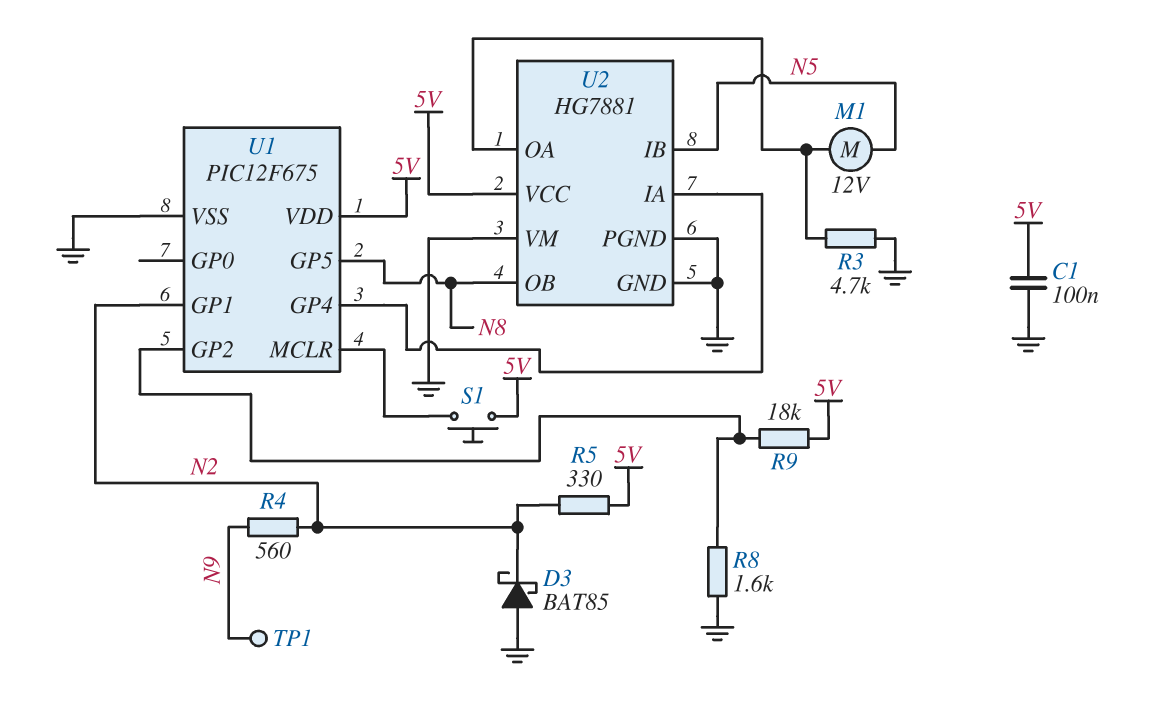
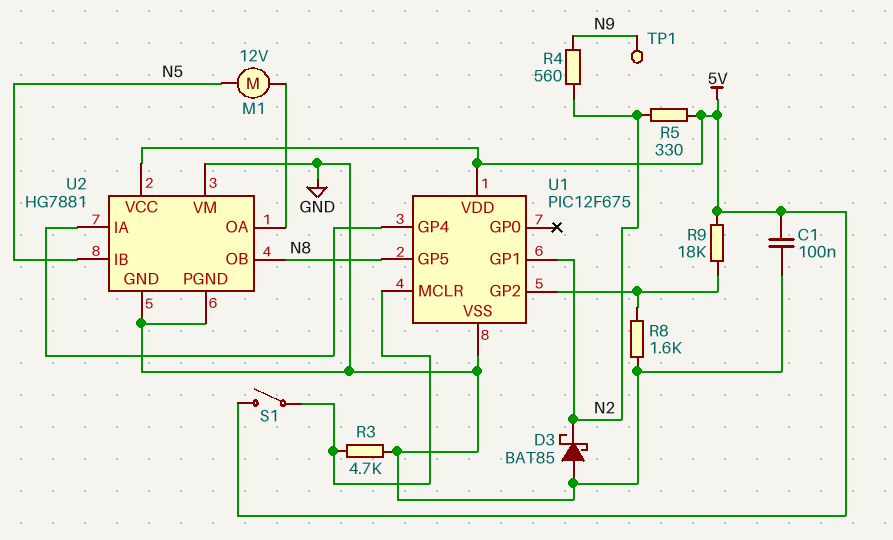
R3: 4.7k (GND, U2/OA) -> 4.7k (GND, U1/MCLR)
S1: button (5V, U1/MCLR) -> switch (5V, U1/MCLR)

